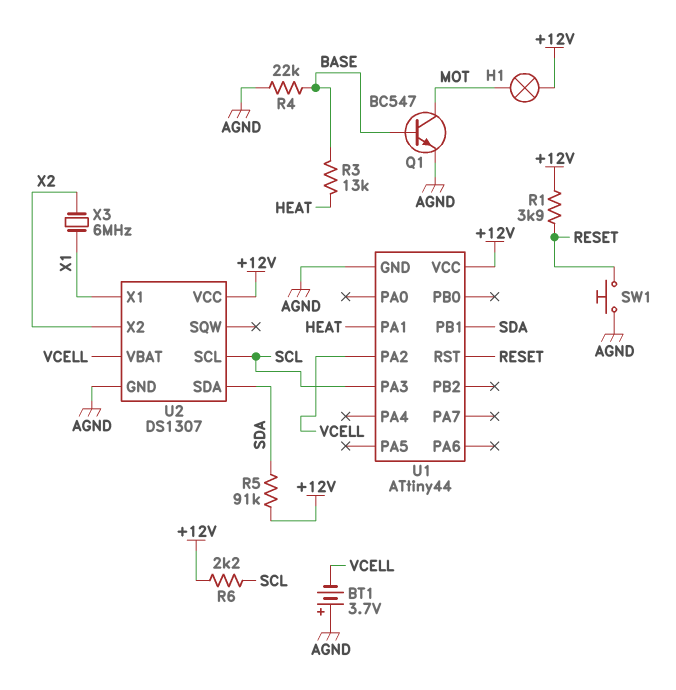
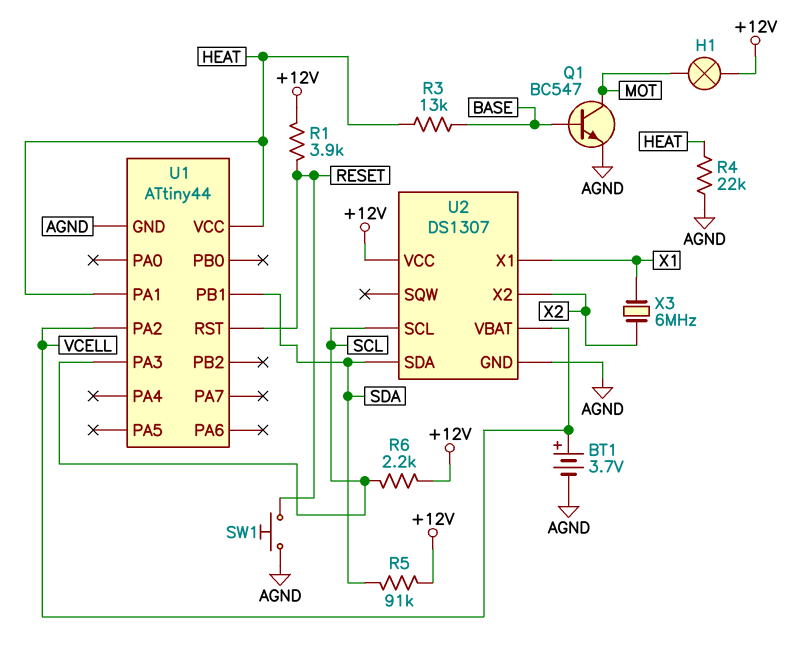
BT1: 3.7V (plus AGND, minus VCELL) -> 3.7V (plus VCELL, minus AGND)
R4: 22k (AGND, BASE) -> 22k (AGND, HEAT)
U1 pin VCC: +12V -> HEAT

